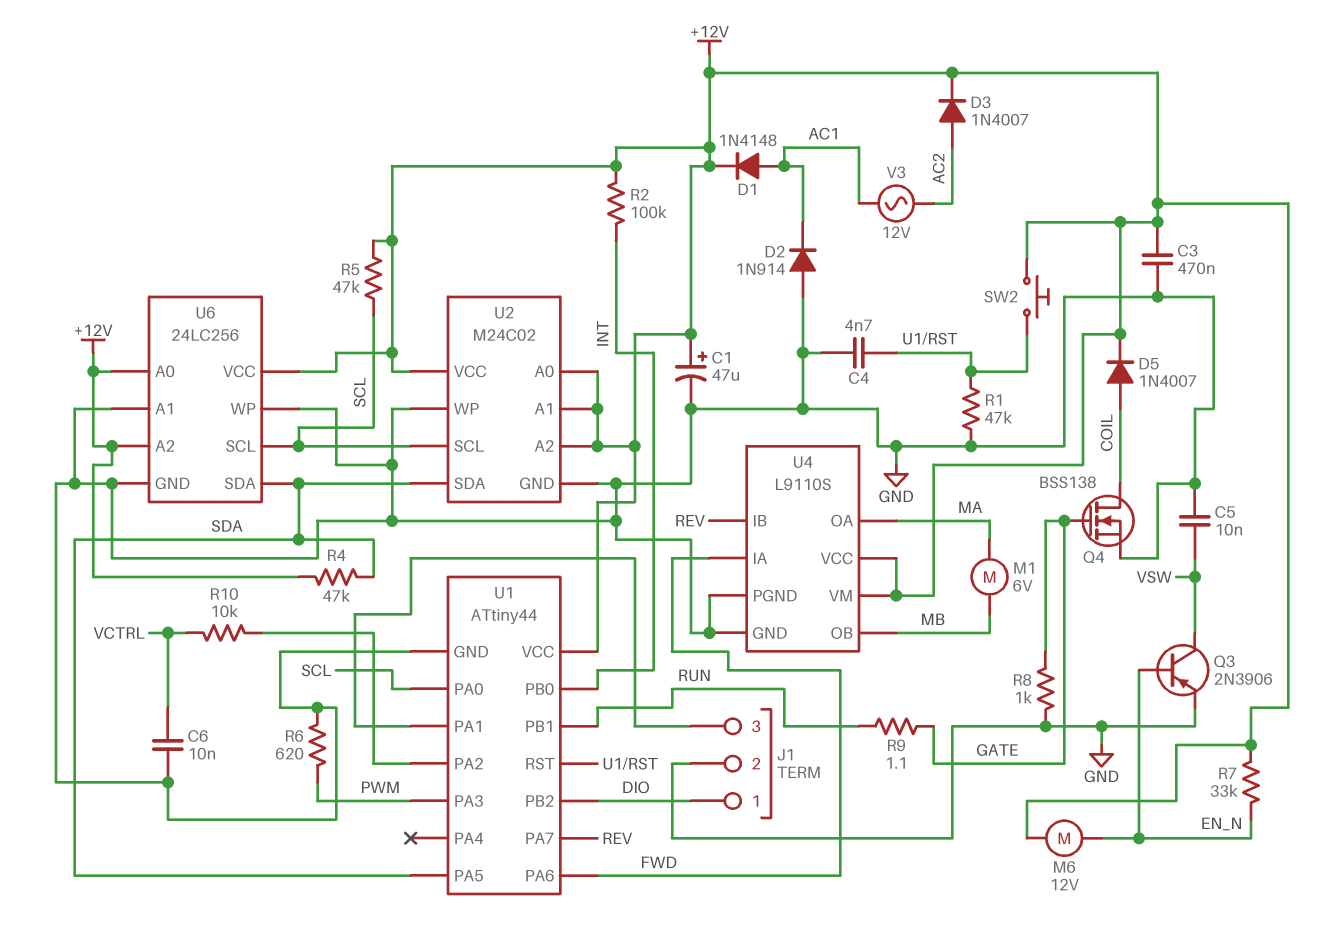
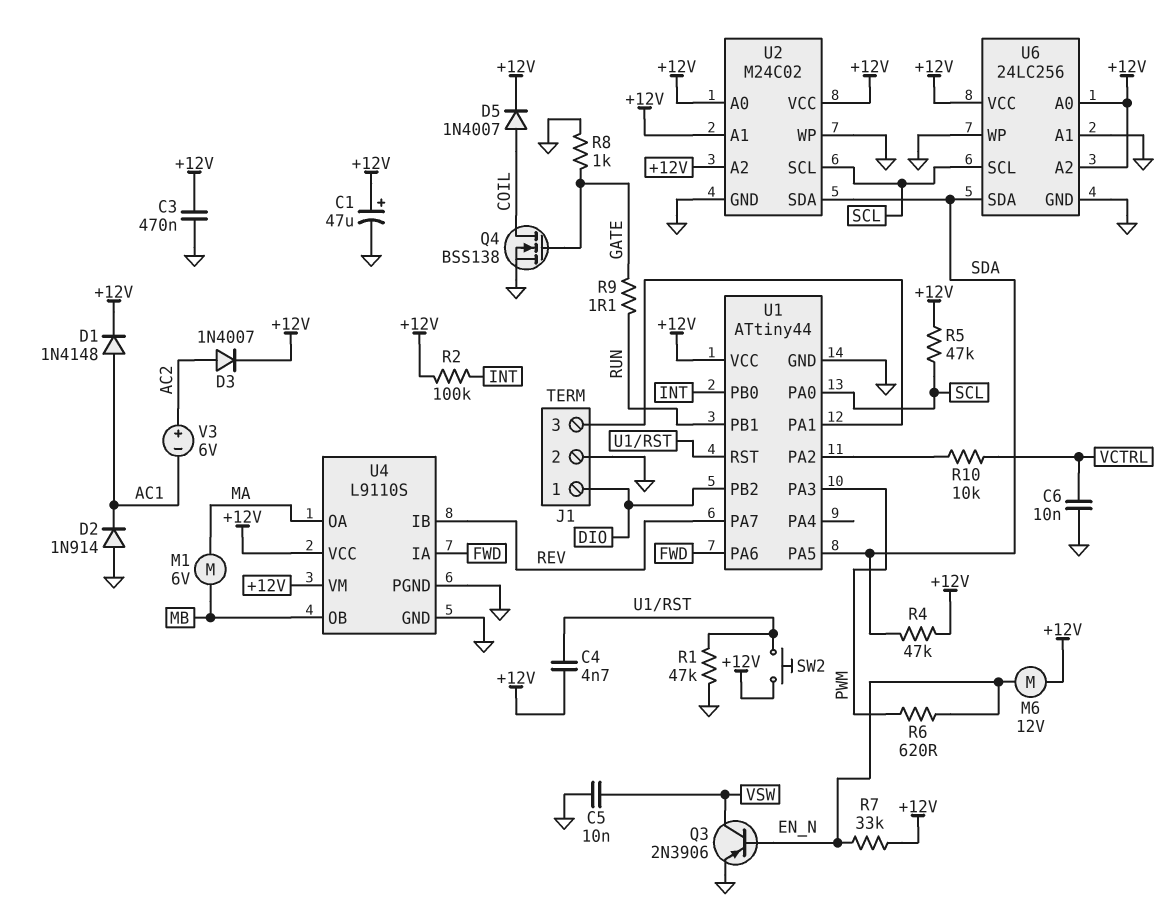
C4: 4.7nF (GND, U1/RST) -> 4.7nF (+12V, U1/RST)
R6: 620 (GND, PWM) -> 620 (EN_N, PWM)
V3: AC 12V (AC1, AC2) -> 6V (plus AC2, minus AC1)

